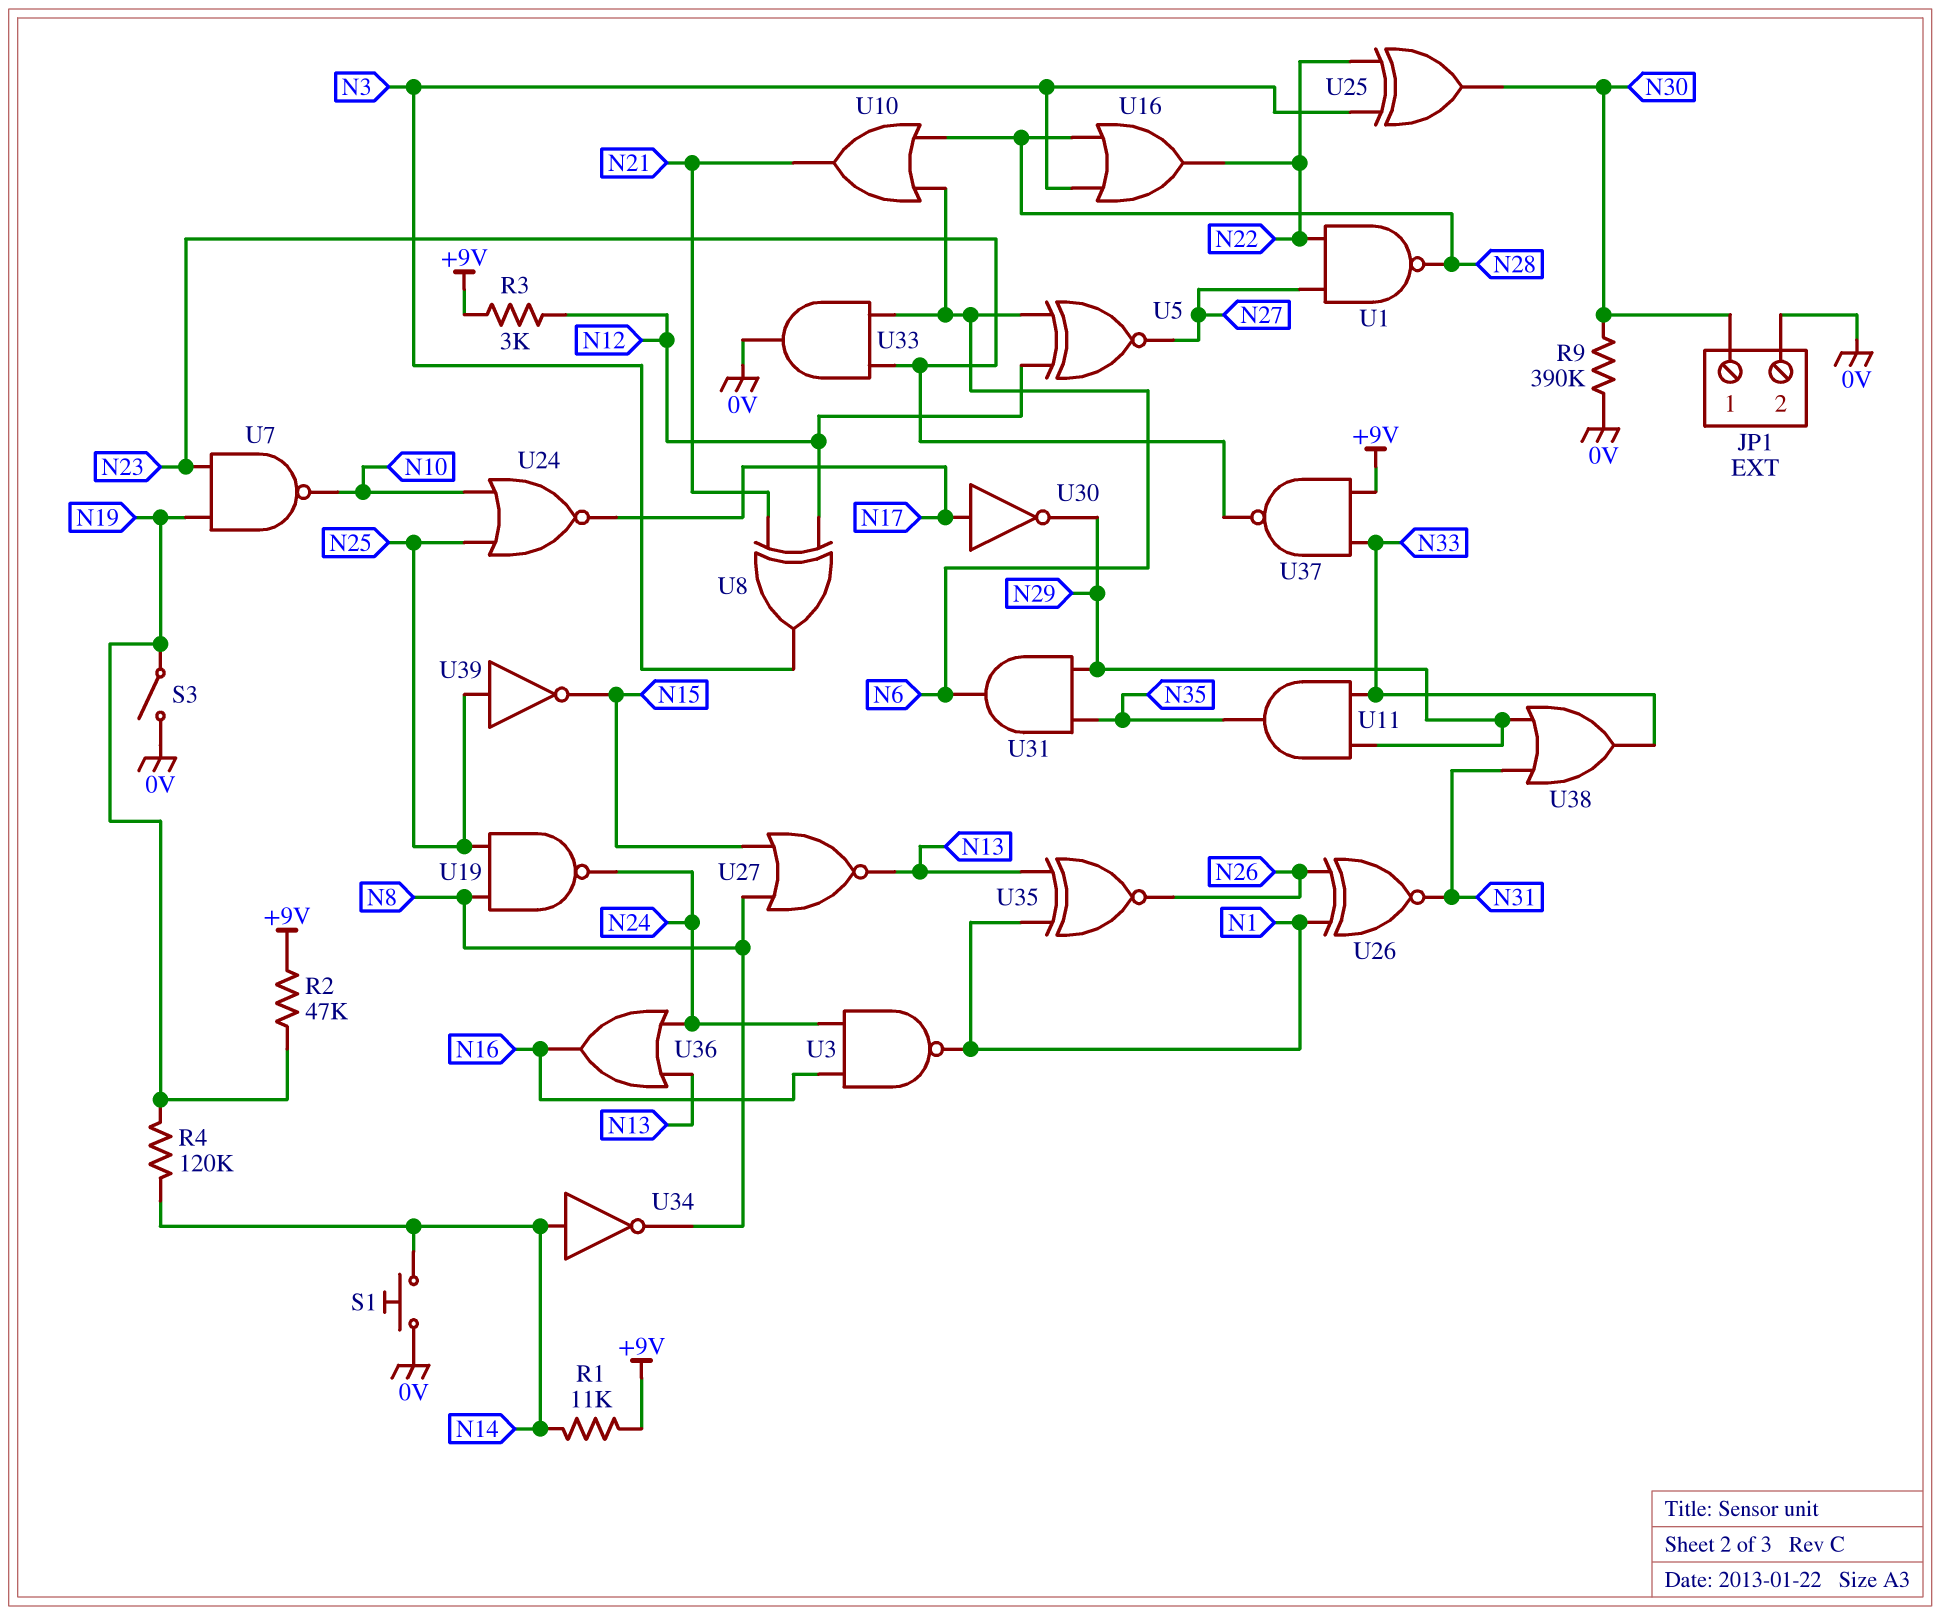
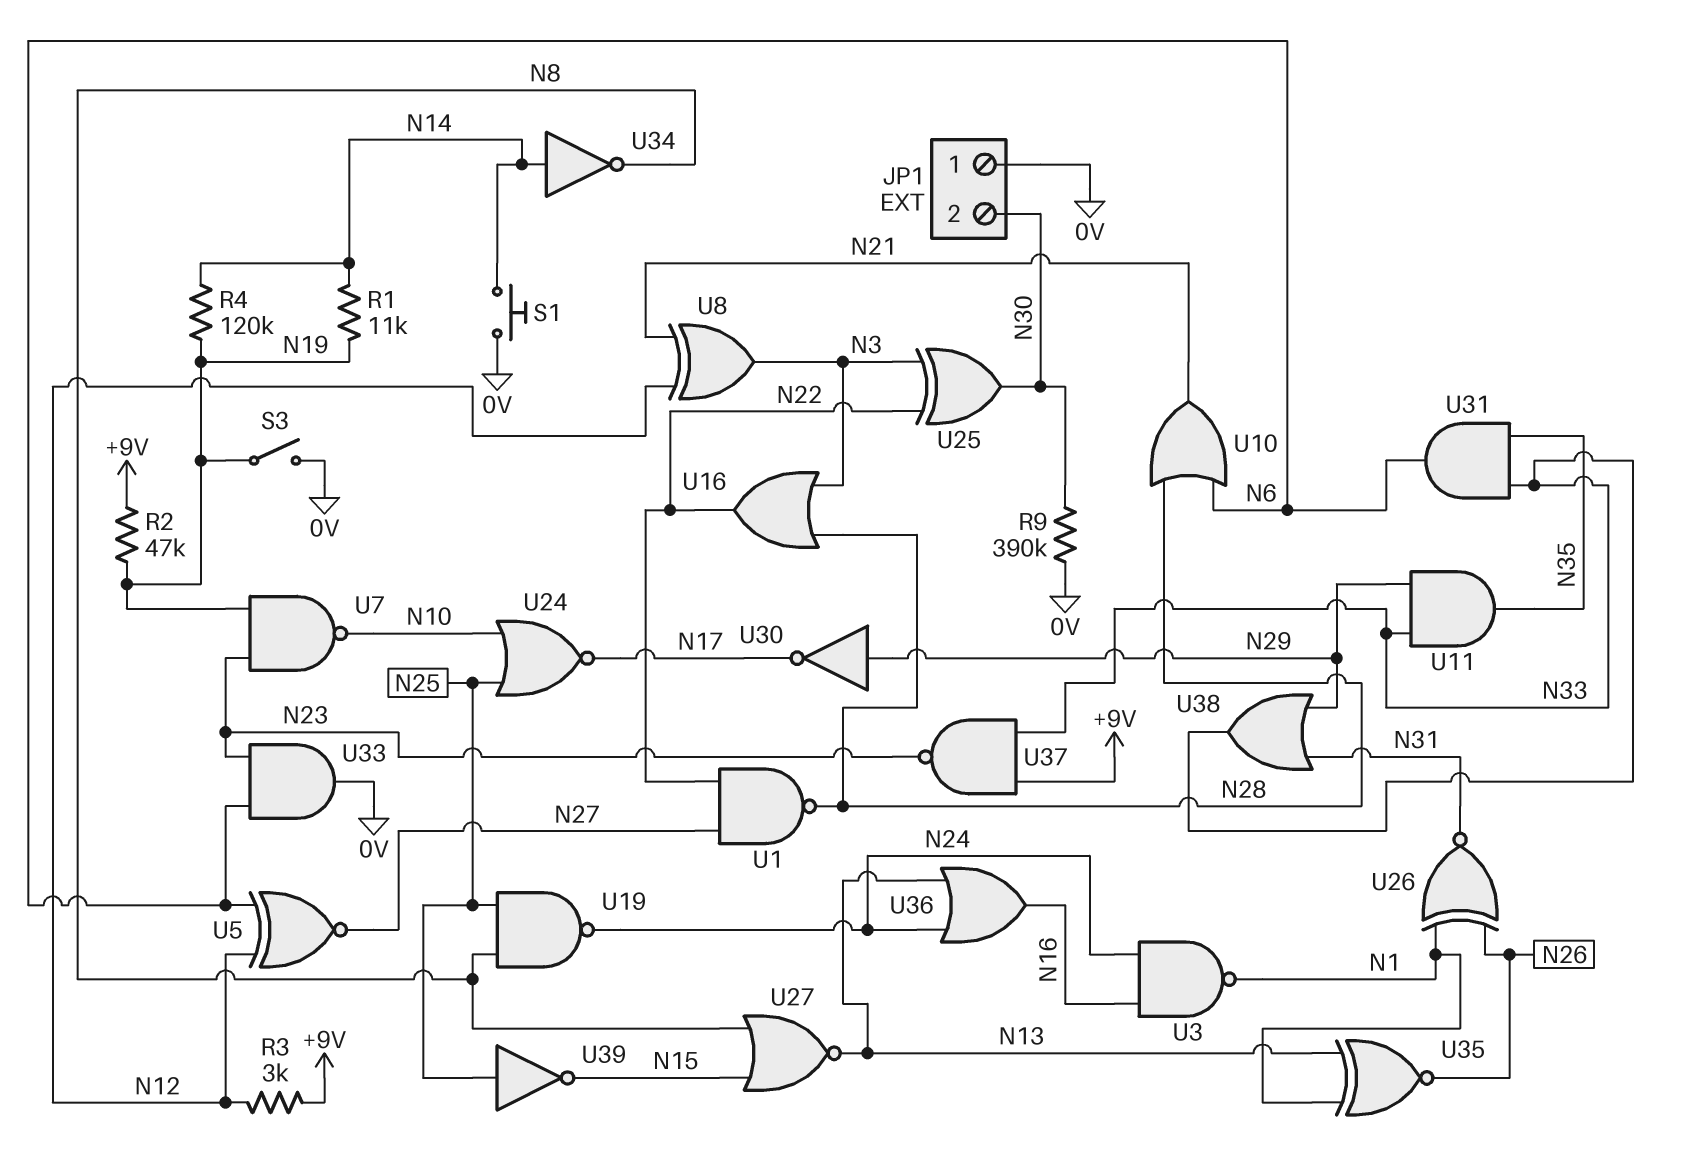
JP1 pin 1: N30 -> 0V
JP1 pin 2: 0V -> N30
R1: 11k (+9V, N14) -> 11k (N14, N19)
U30: NOT (in N17, out N29) -> NOT (in N29, out N17)
U31: AND (in N29, in N35, out N6) -> AND (in N33, in N35, out N6)

